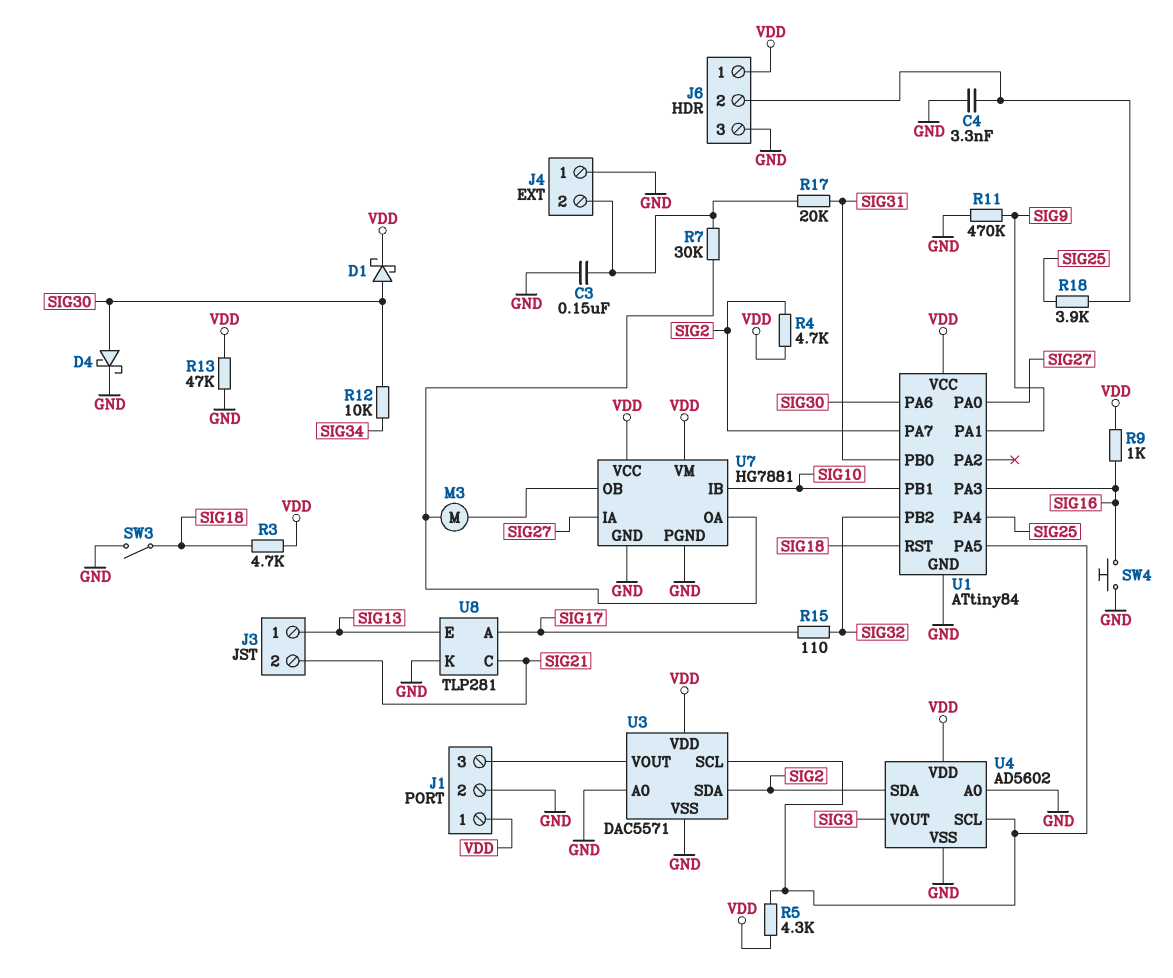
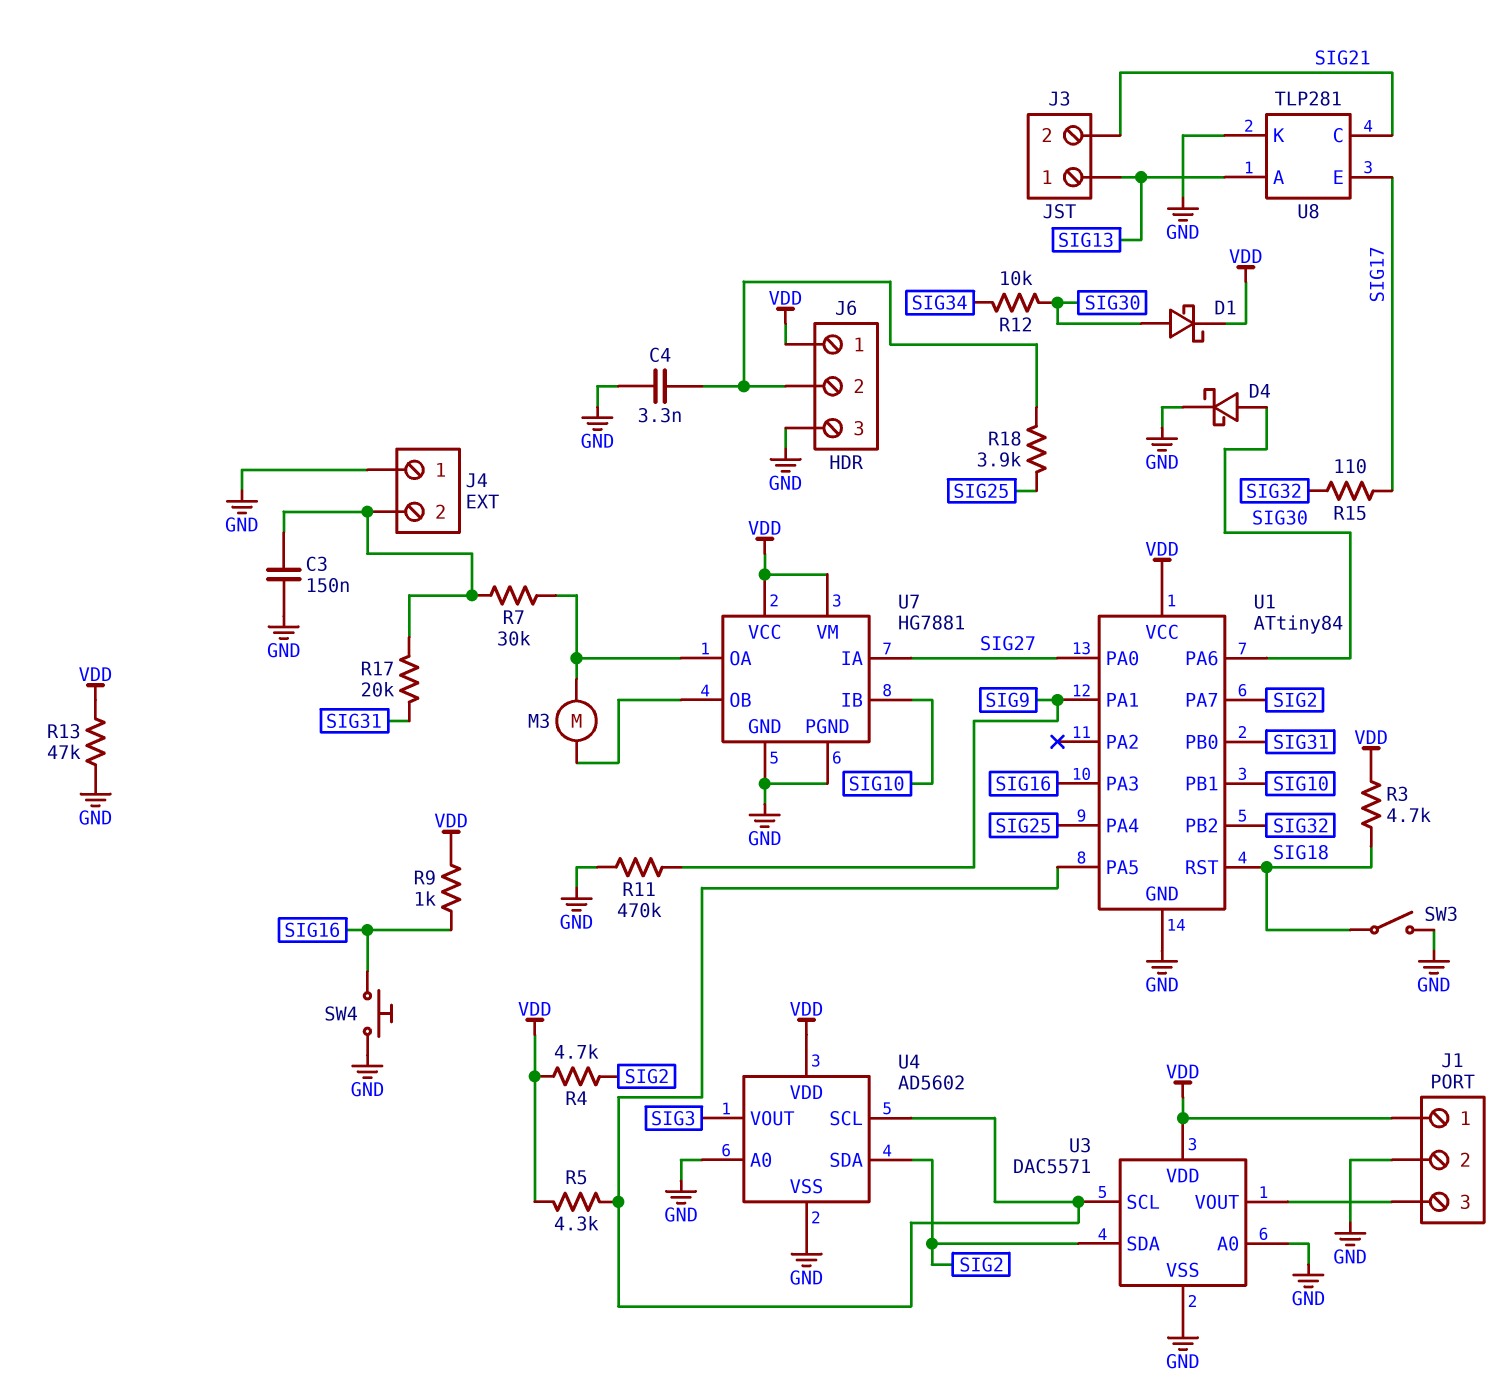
U8 pin A: SIG17 -> SIG13
U8 pin E: SIG13 -> SIG17

